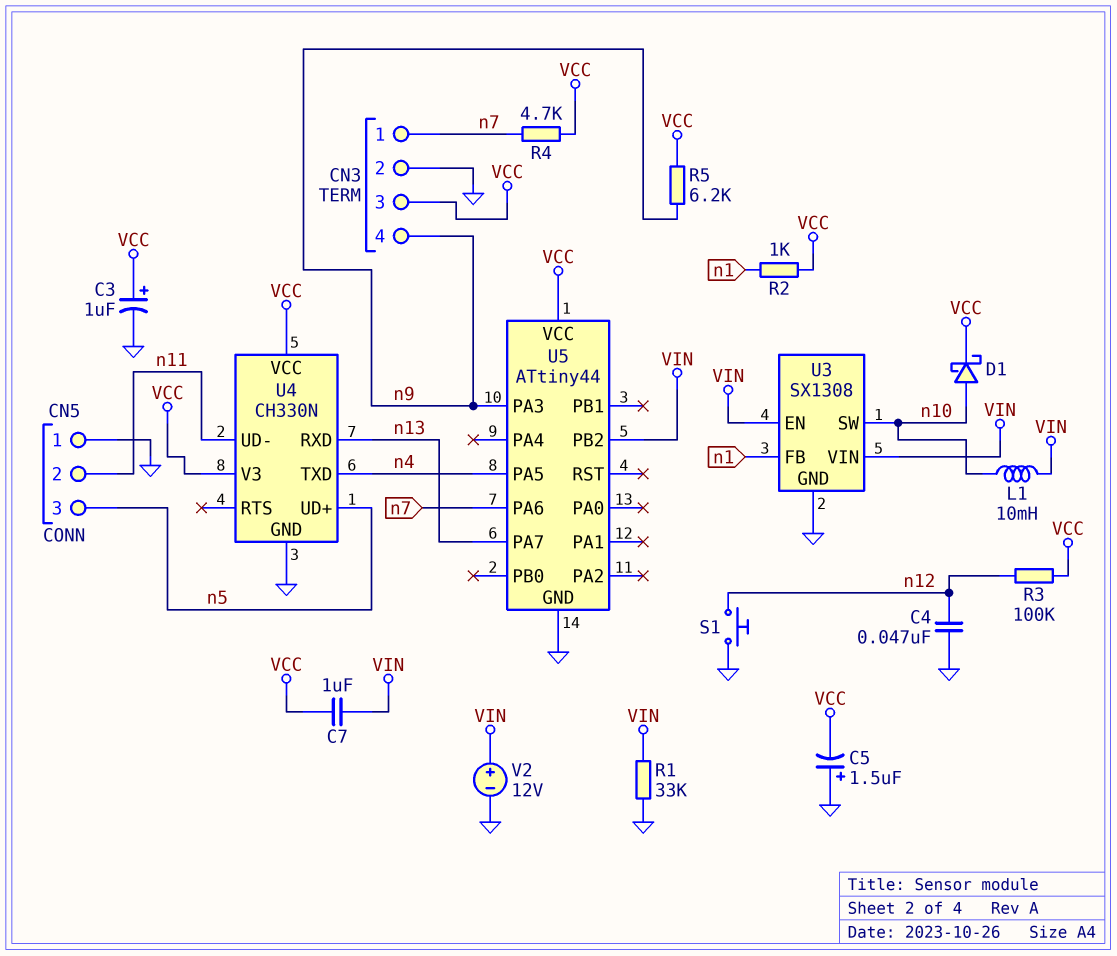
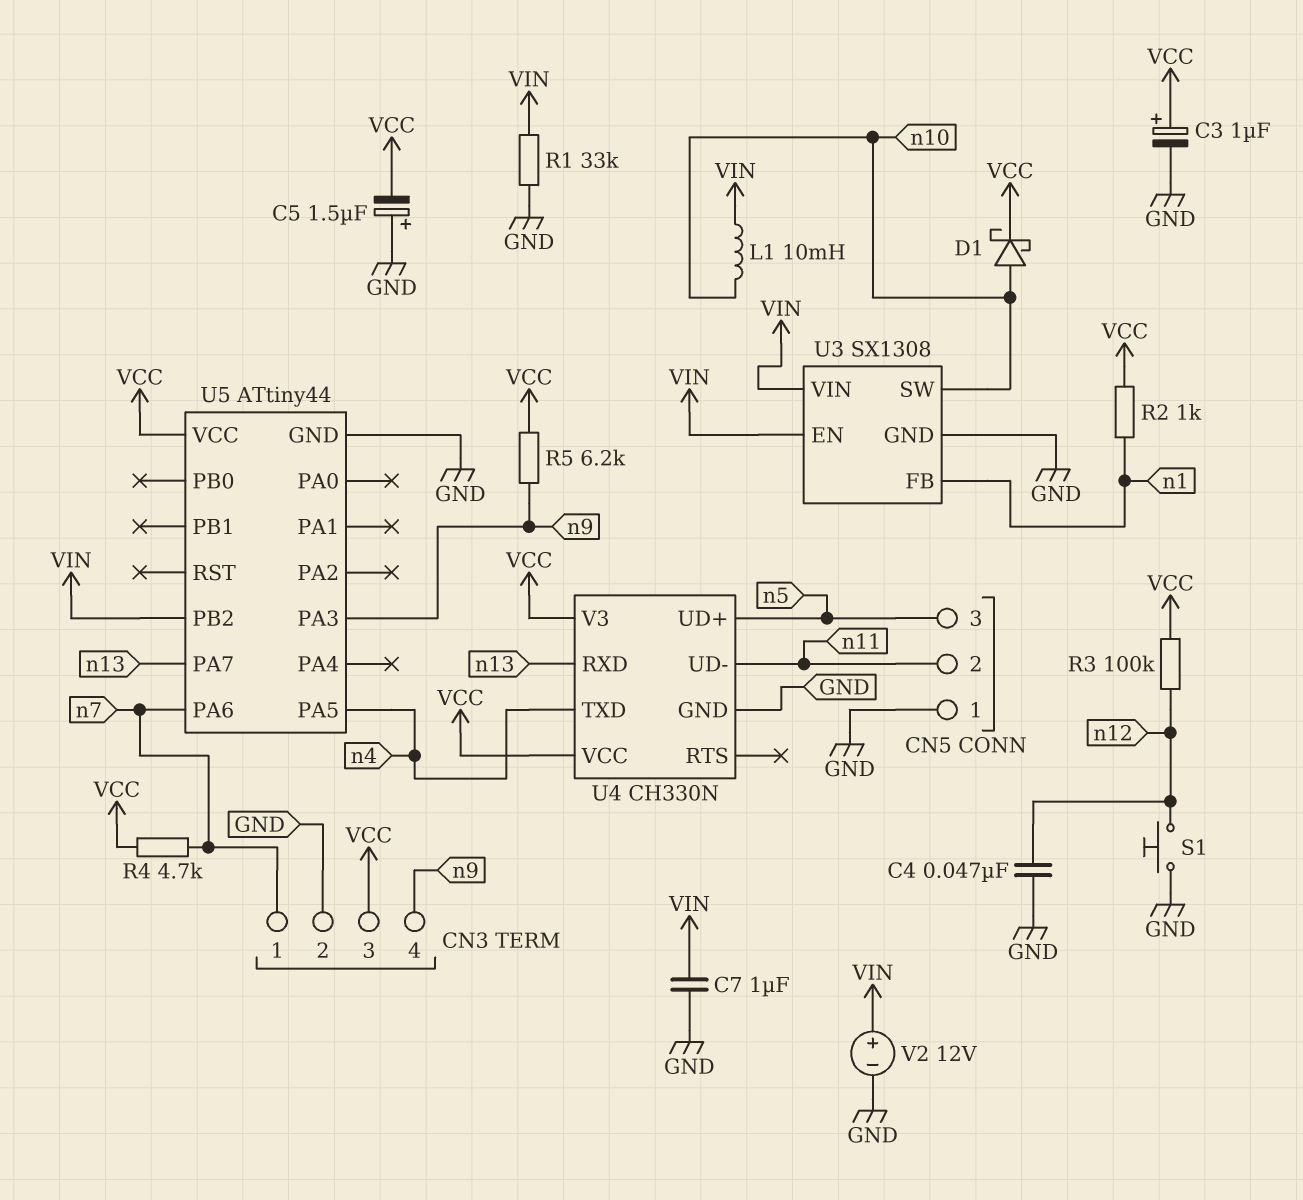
C7: 1uF (VCC, VIN) -> 1uF (GND, VIN)

